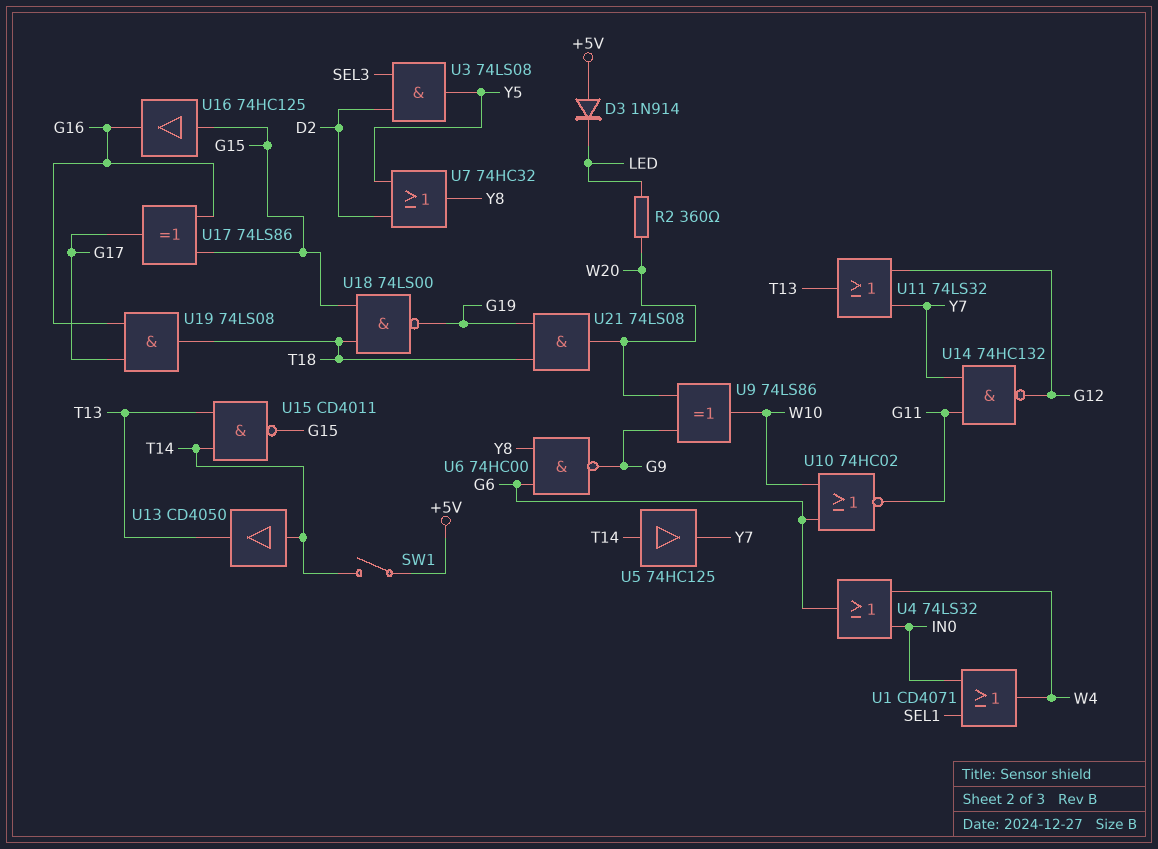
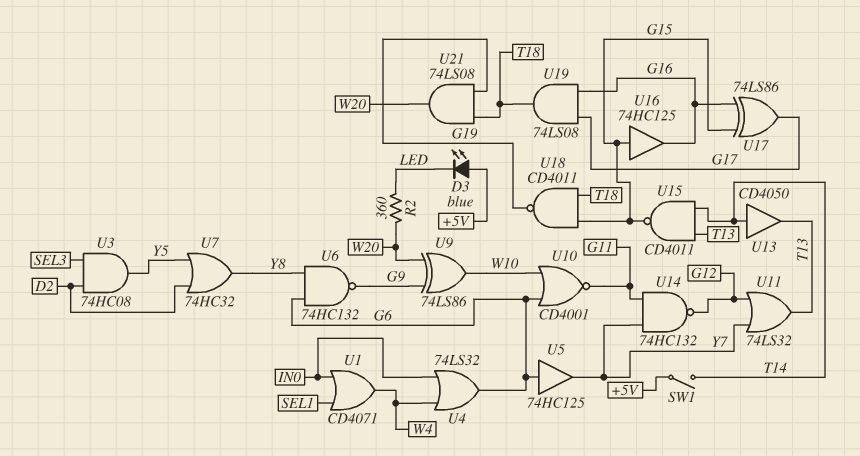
D3: diode 1N914 (A +5V, K LED) -> LED blue (A +5V, K LED)
U3: AND 74LS08 (in D2, in SEL3, out Y5) -> AND 74HC08 (in D2, in SEL3, out Y5)
U5: buffer 74HC125 (in T14, out Y7) -> buffer 74HC125 (in G6, out Y7)
U6: NAND 74HC00 (in G6, in Y8, out G9) -> NAND 74HC132 (in G6, in Y8, out G9)
U10: NOR 74HC02 (in G6, in W10, out G11) -> NOR CD4001 (in G6, in W10, out G11)
U18: NAND 74LS00 (in G15, in T18, out G19) -> NAND CD4011 (in G15, in T18, out G19)

